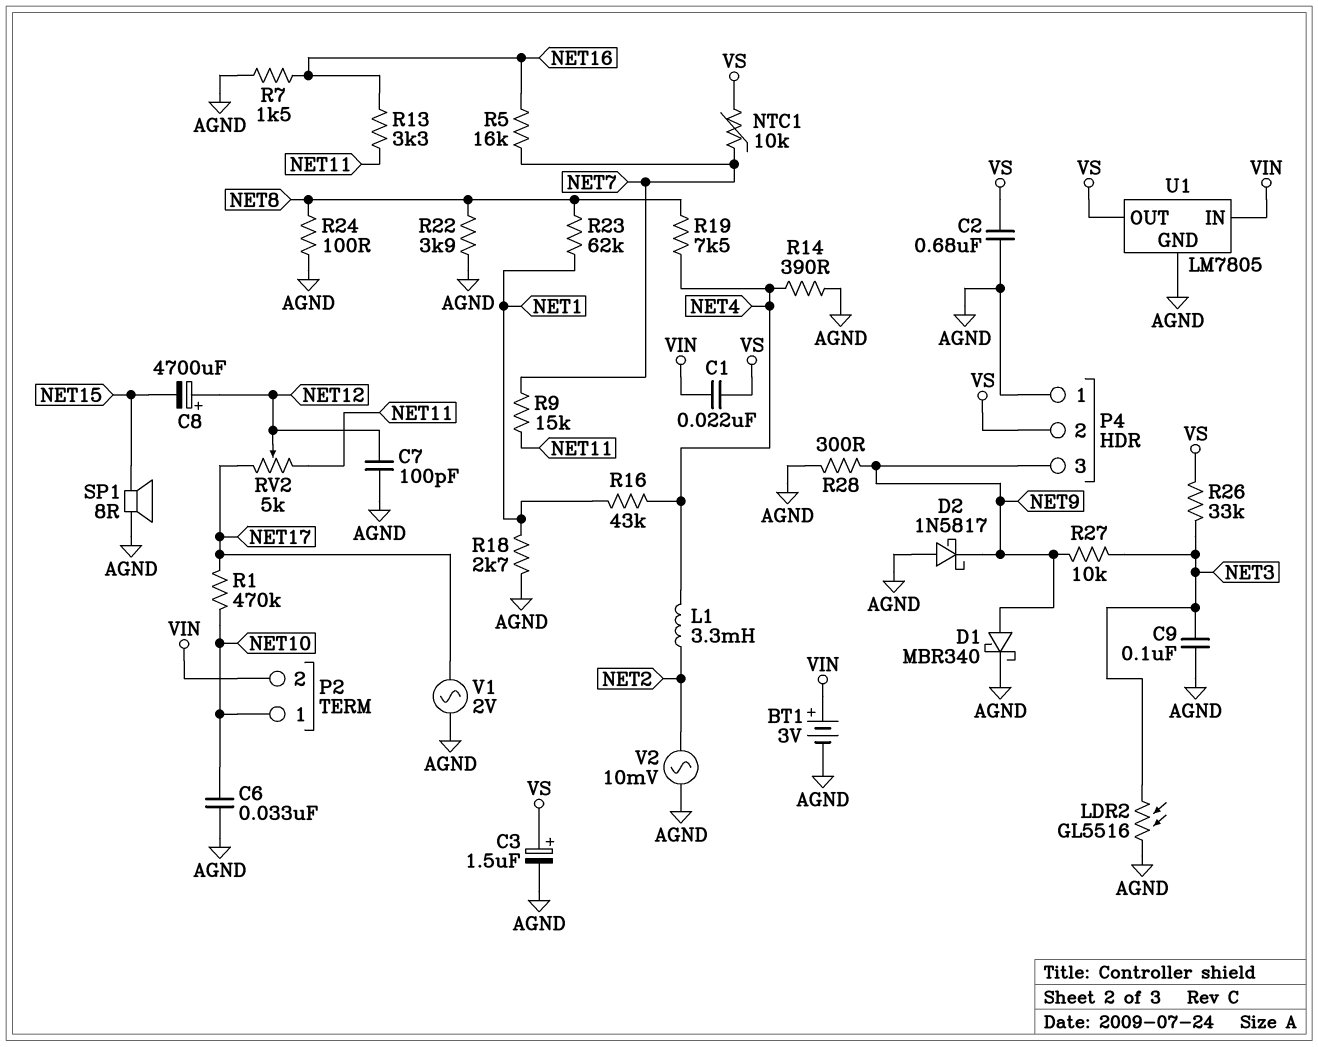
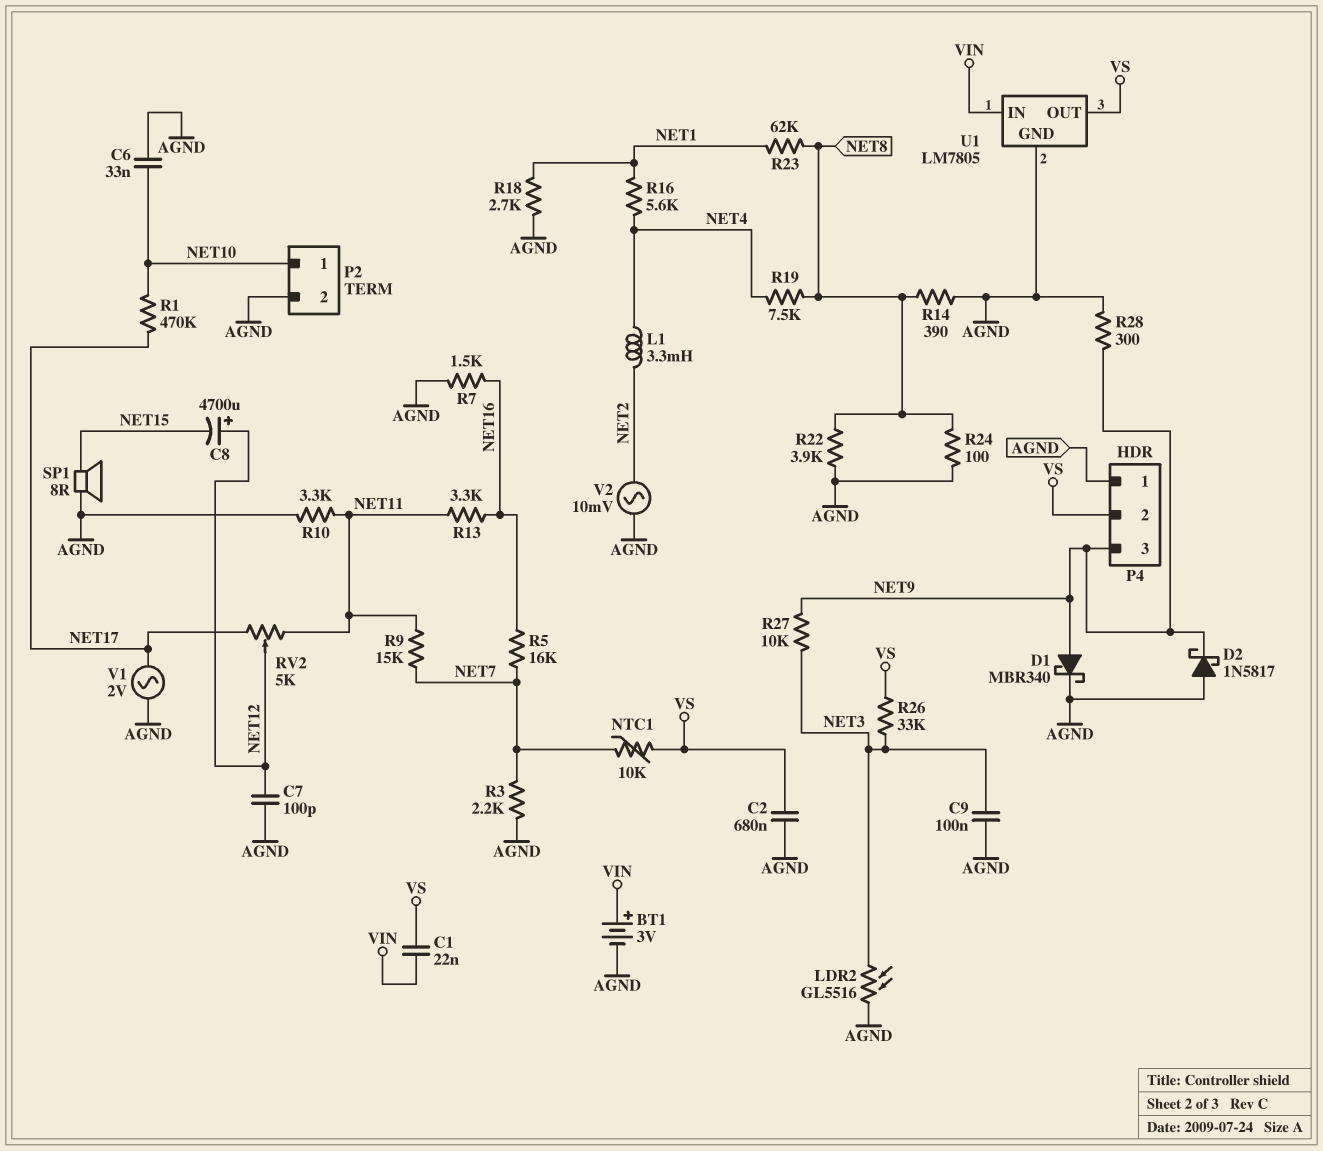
C3: 1.5uF (plus VS, minus AGND) -> none
P2 pin 2: VIN -> AGND
R3: none -> 2.2k (AGND, NET7)
R10: none -> 3.3k (AGND, NET11)
R14: 390 (AGND, NET4) -> 390 (AGND, NET8)
R16: 43k (NET1, NET4) -> 5.6k (NET1, NET4)

